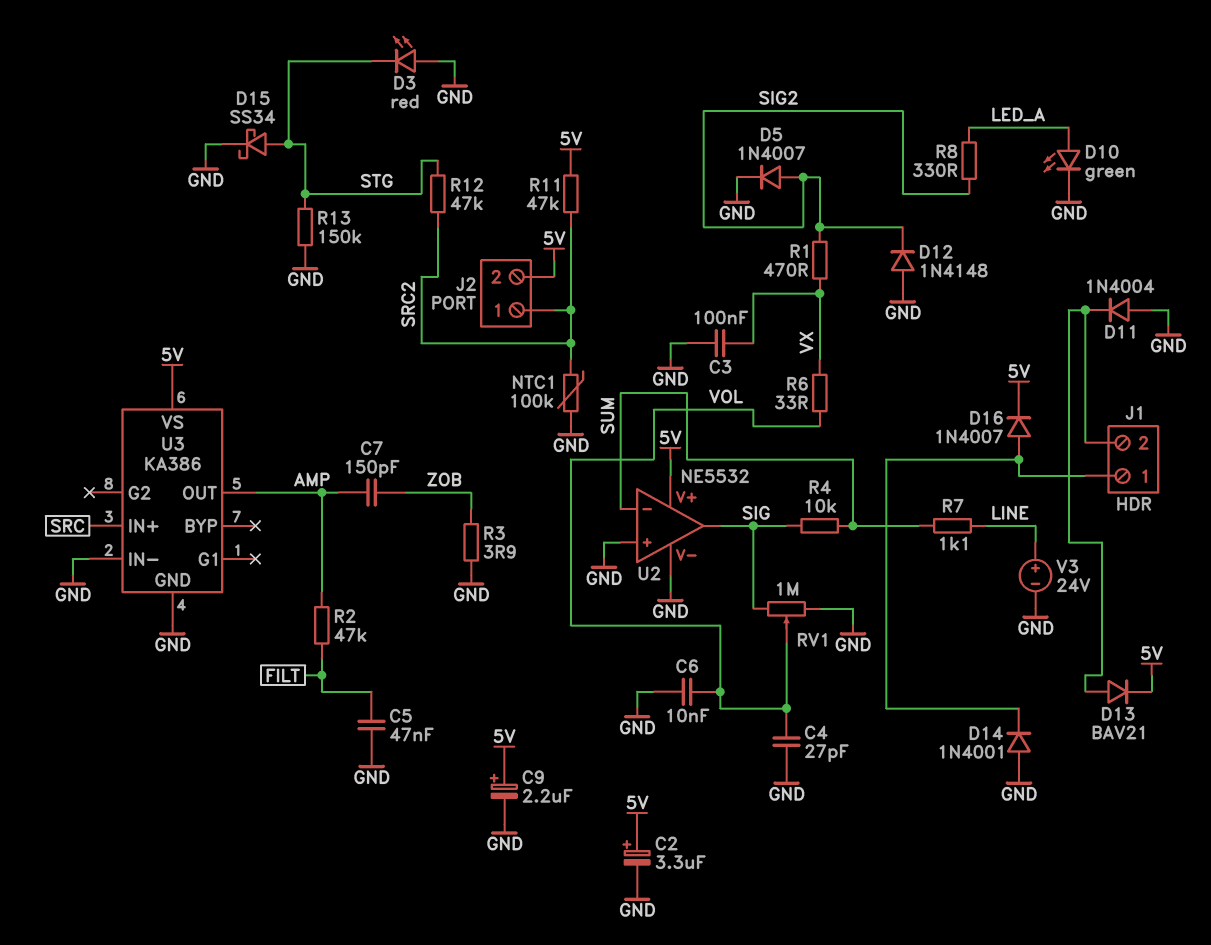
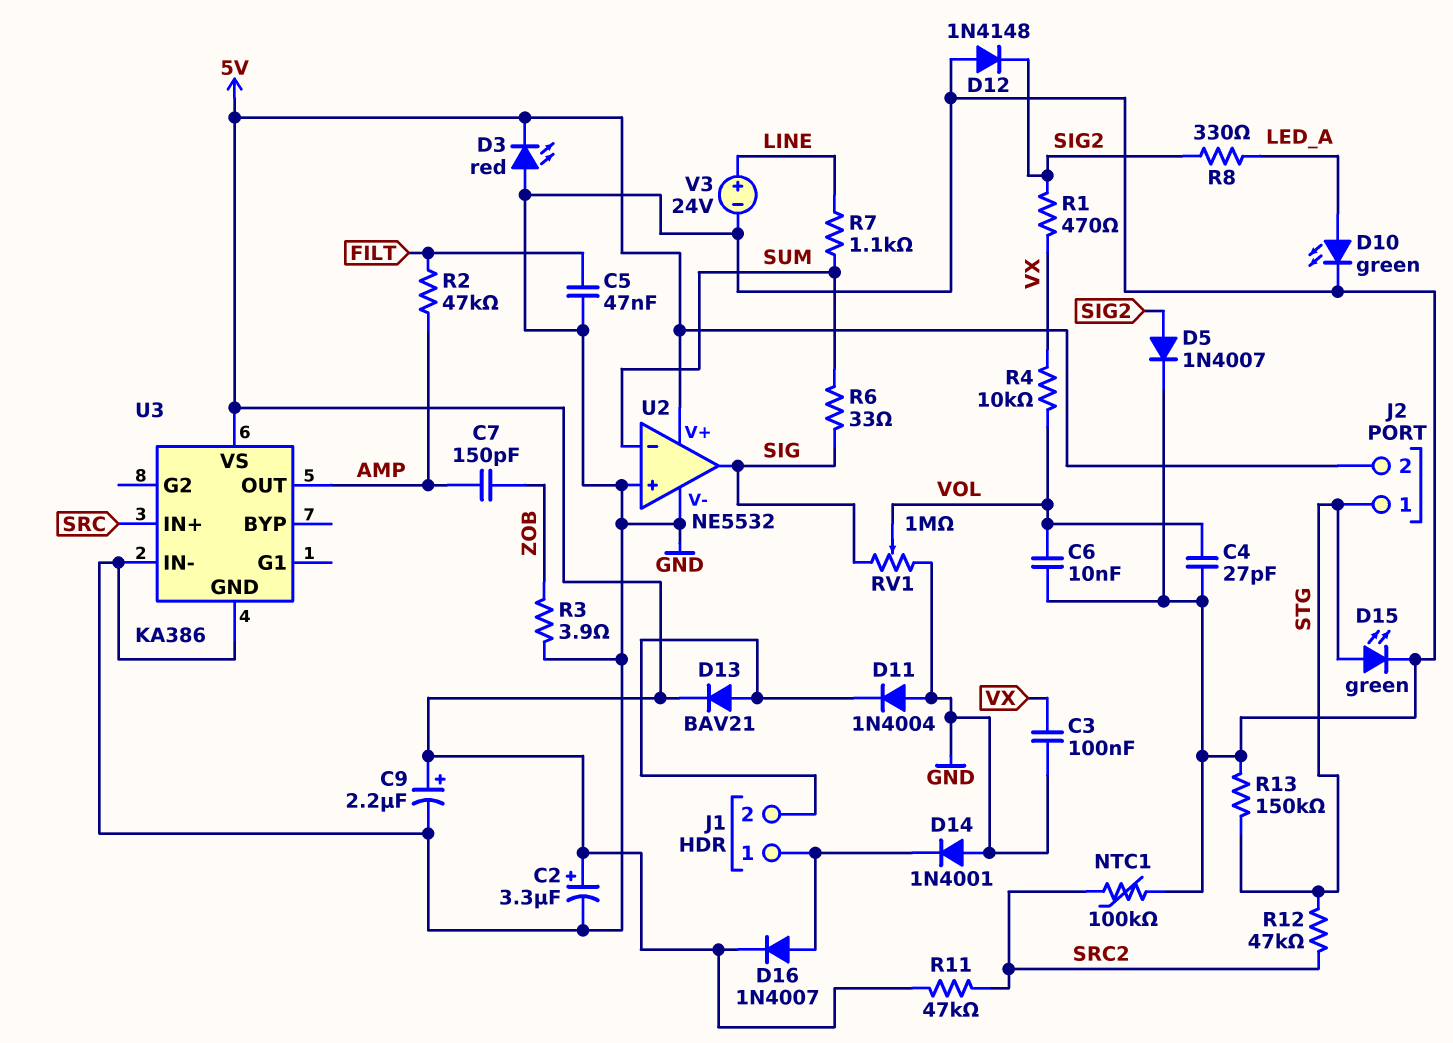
D3: LED red (A GND, K STG) -> LED red (A GND, K 5V)
D15: schottky SS34 (A STG, K GND) -> LED green (A STG, K GND)
J2 pin 1: SRC2 -> STG
R4: 10k (SIG, SUM) -> 10k (VOL, VX)
R6: 33 (VOL, VX) -> 33 (SIG, SUM)

